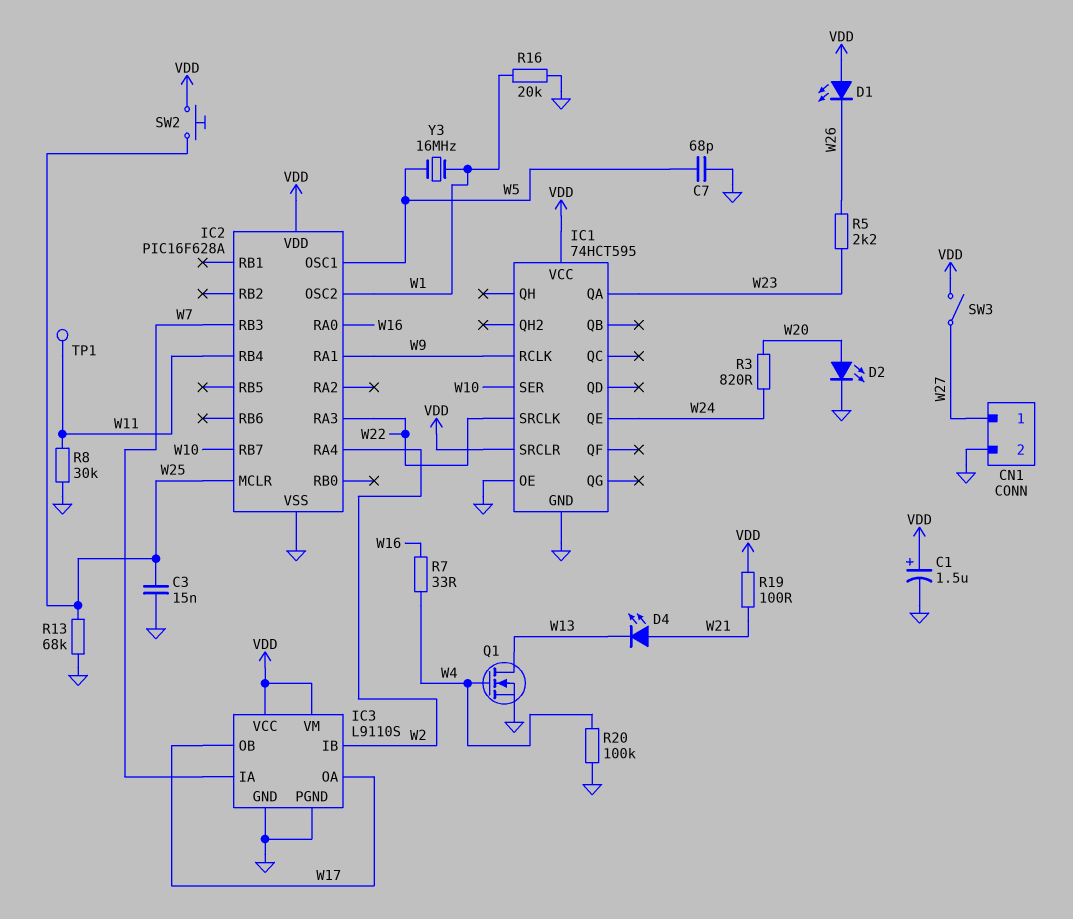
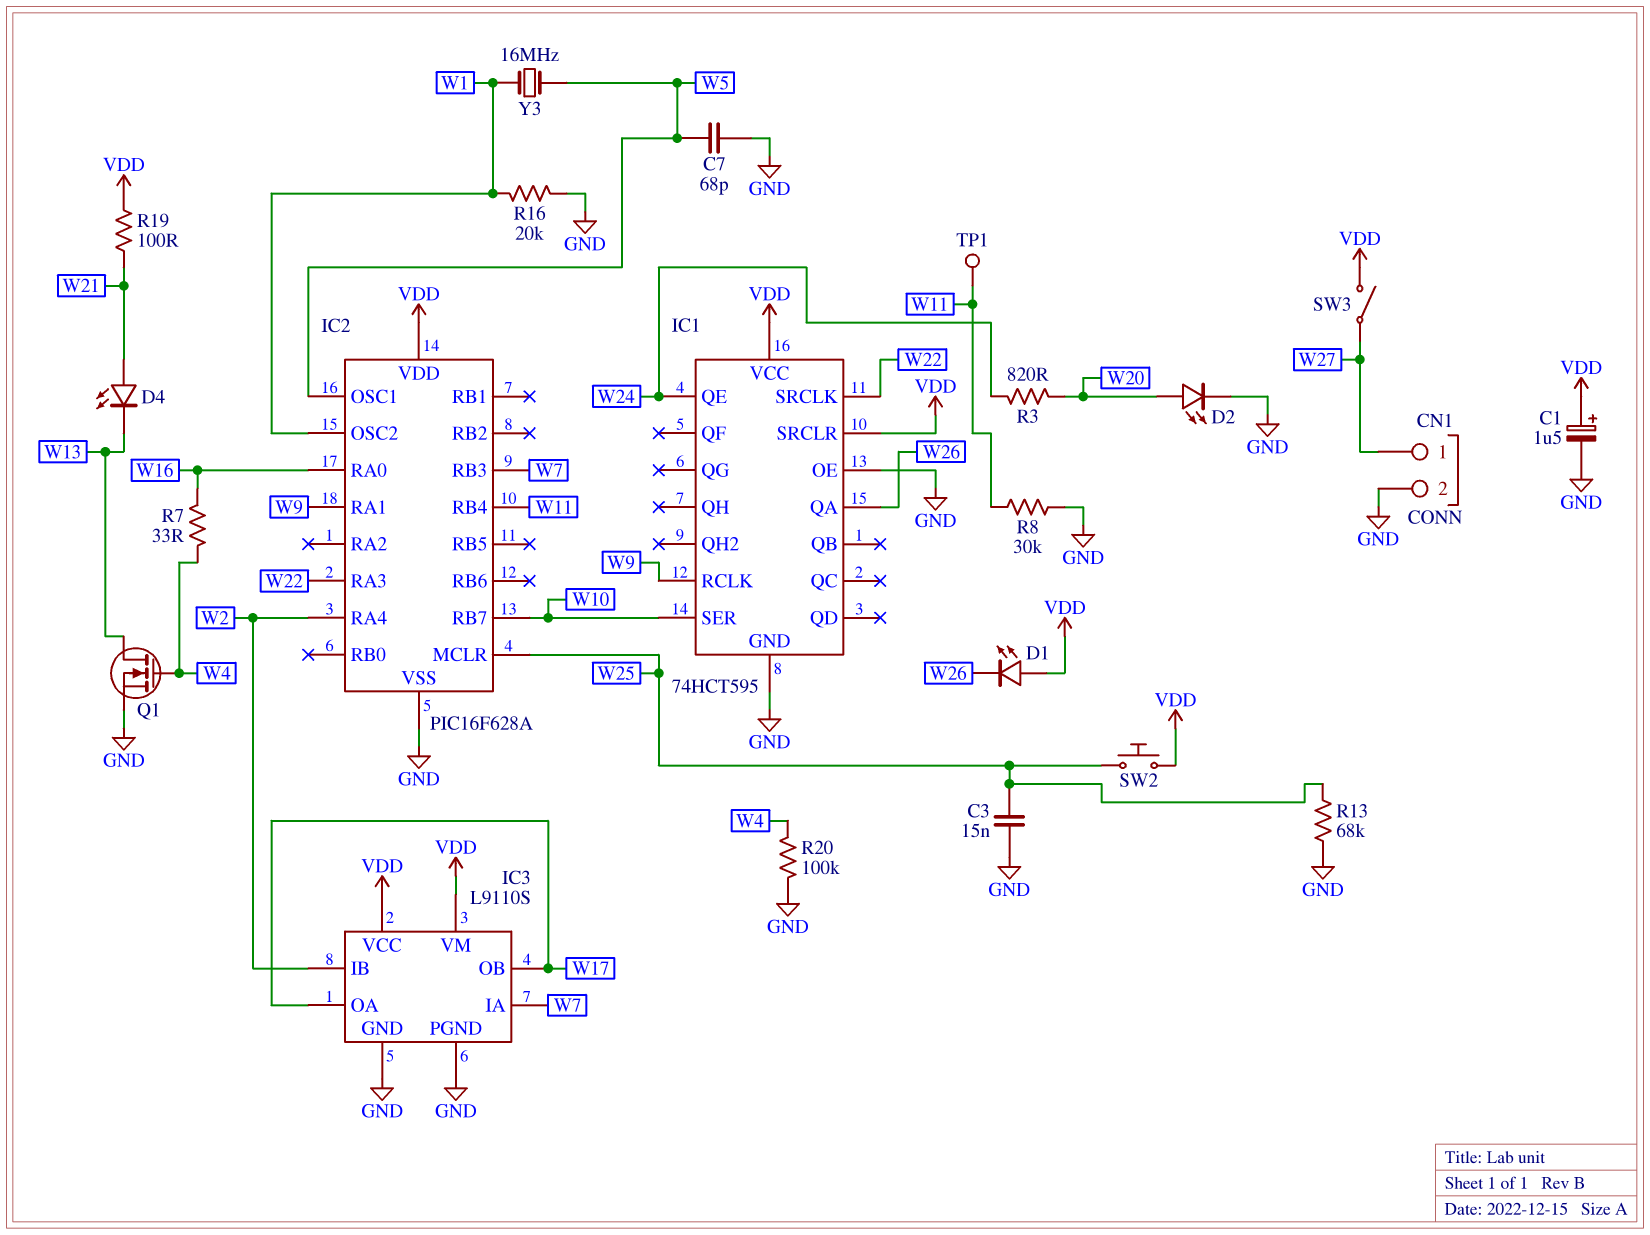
IC1 pin QA: W23 -> W26
R5: 2.2k (W23, W26) -> none

